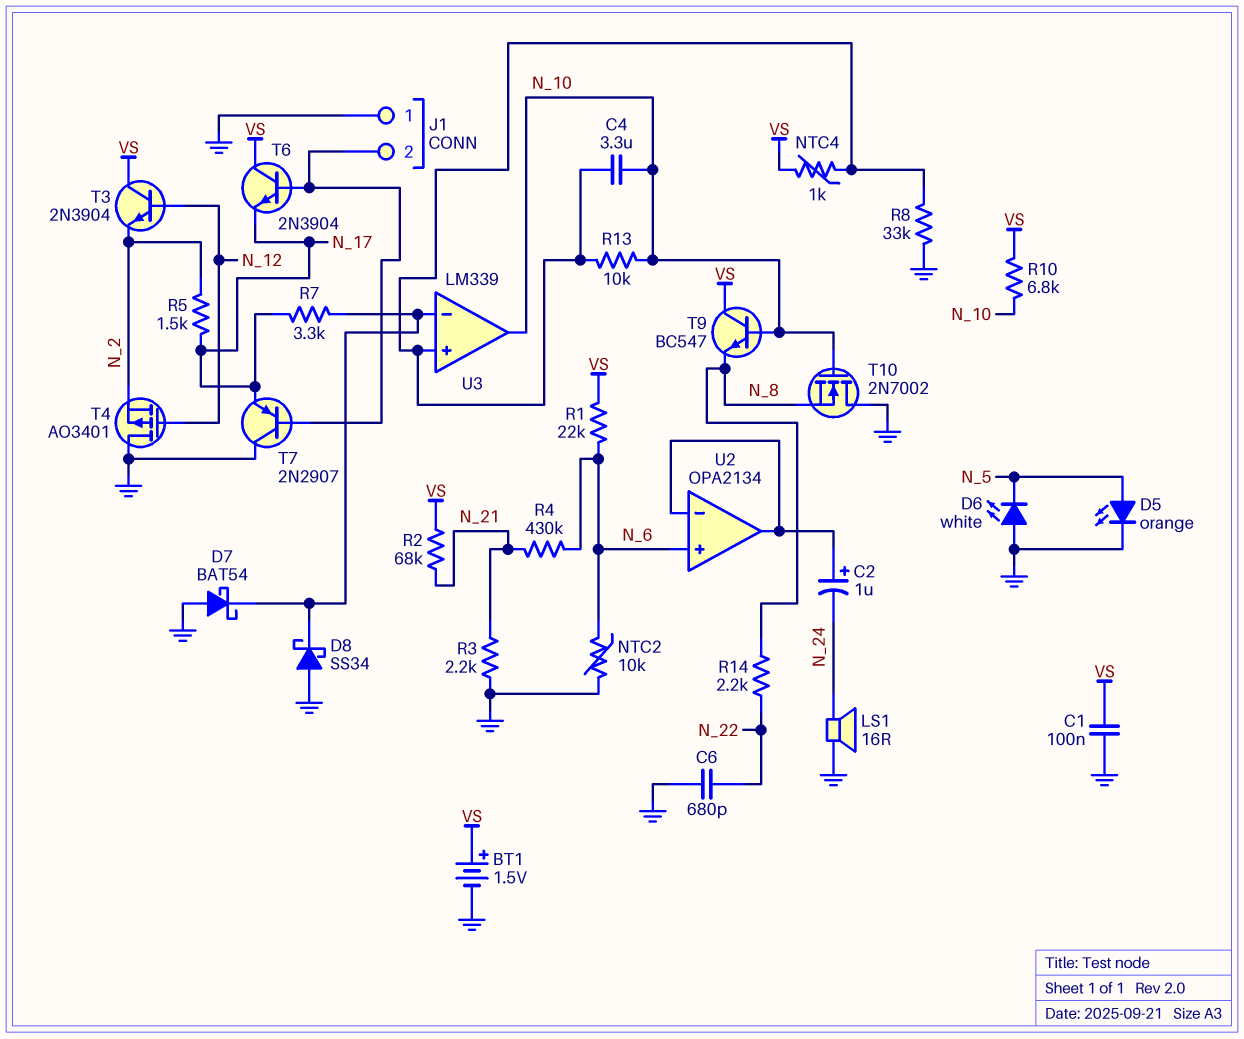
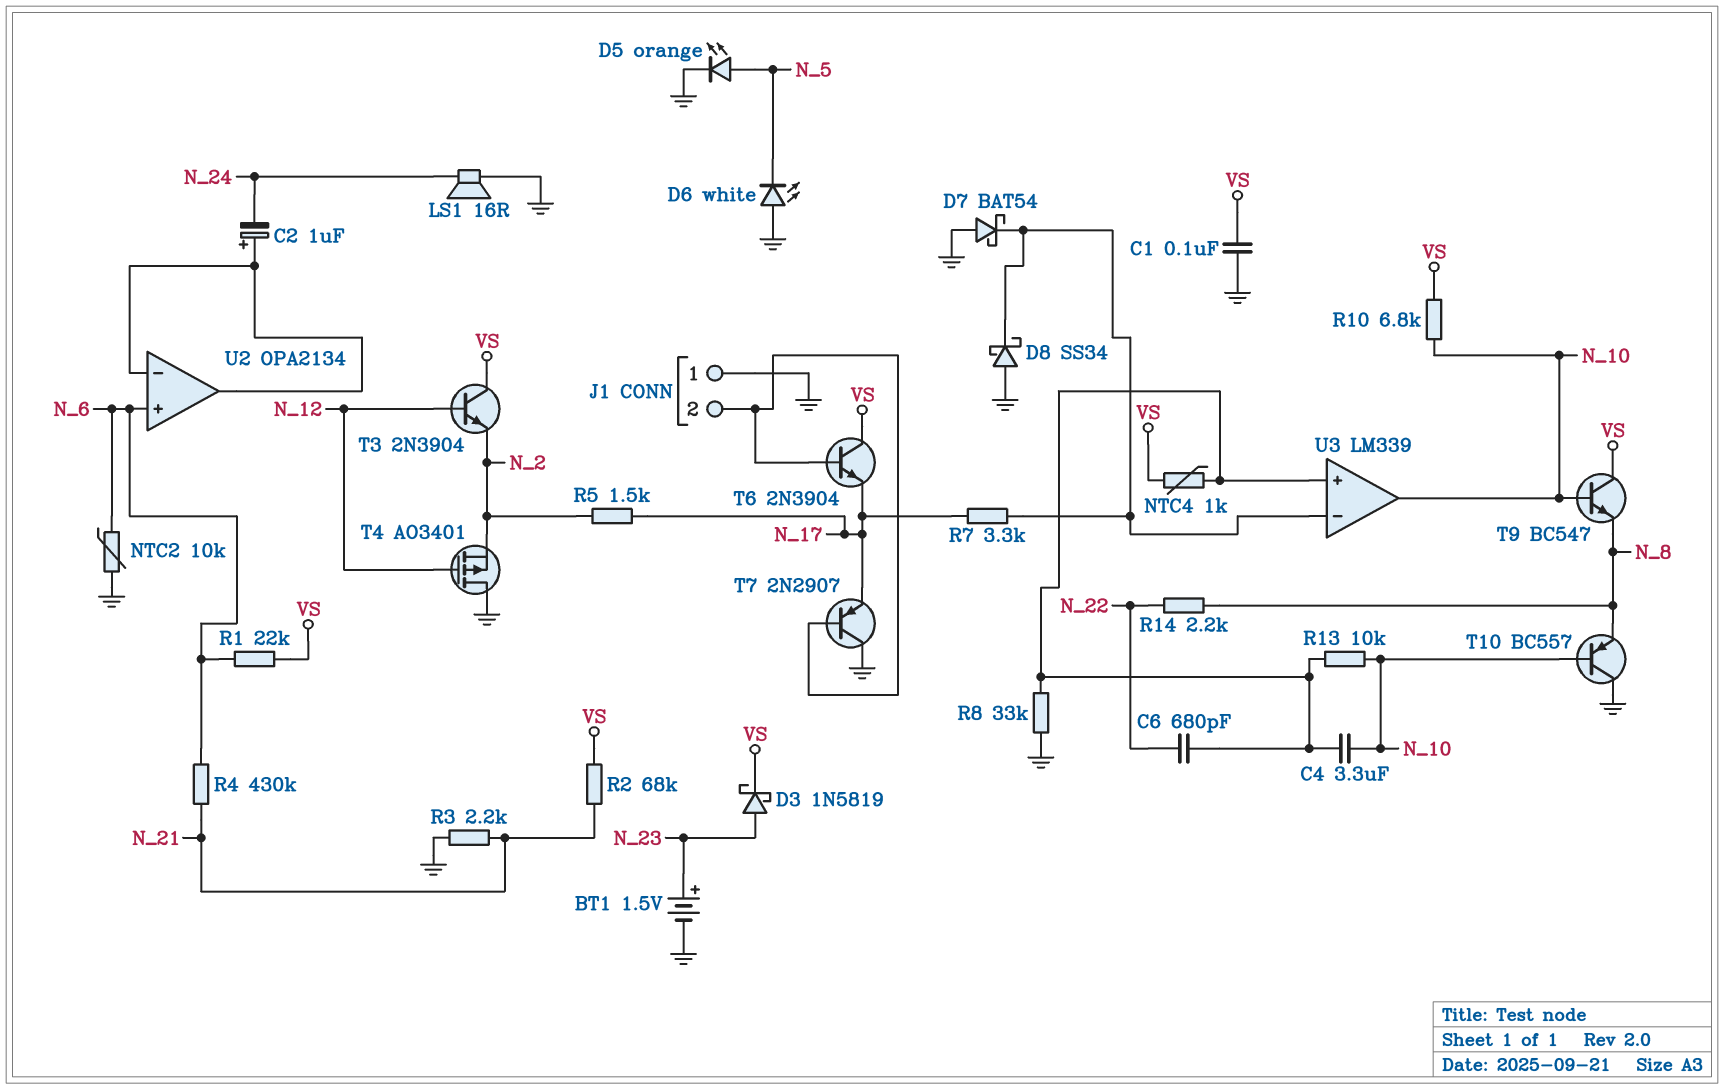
BT1: 1.5V (plus VS, minus GND) -> 1.5V (plus N_23, minus GND)
C6: 680pF (GND, N_22) -> 680pF (N_22, U3/in+)
D3: none -> schottky 1N5819 (A N_23, K VS)
T10: NMOS 2N7002 (G N_10, D GND, S N_8) -> PNP BC557 (B N_10, C GND, E N_8)

